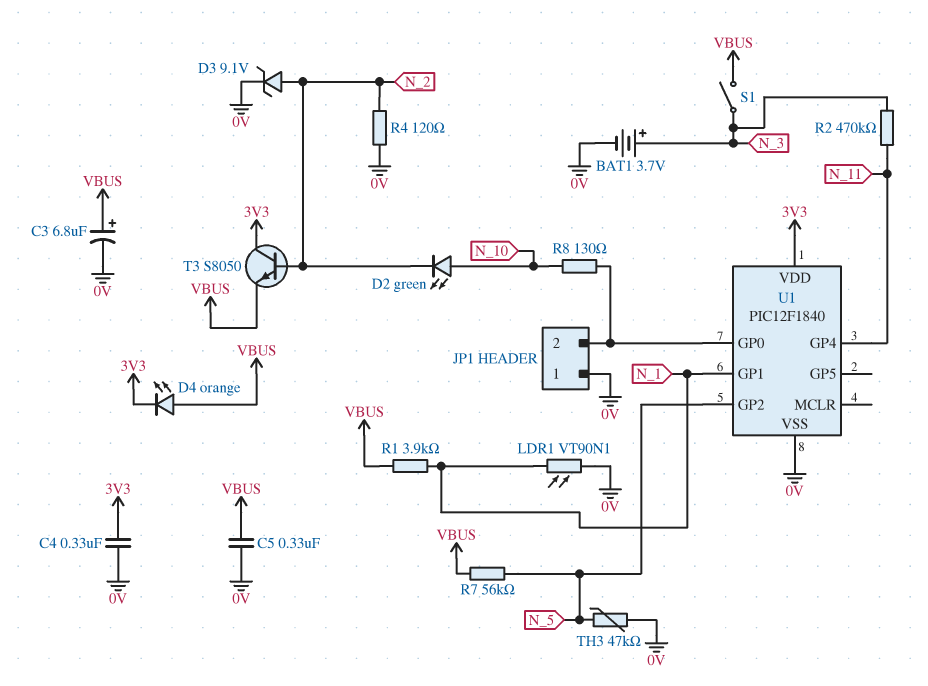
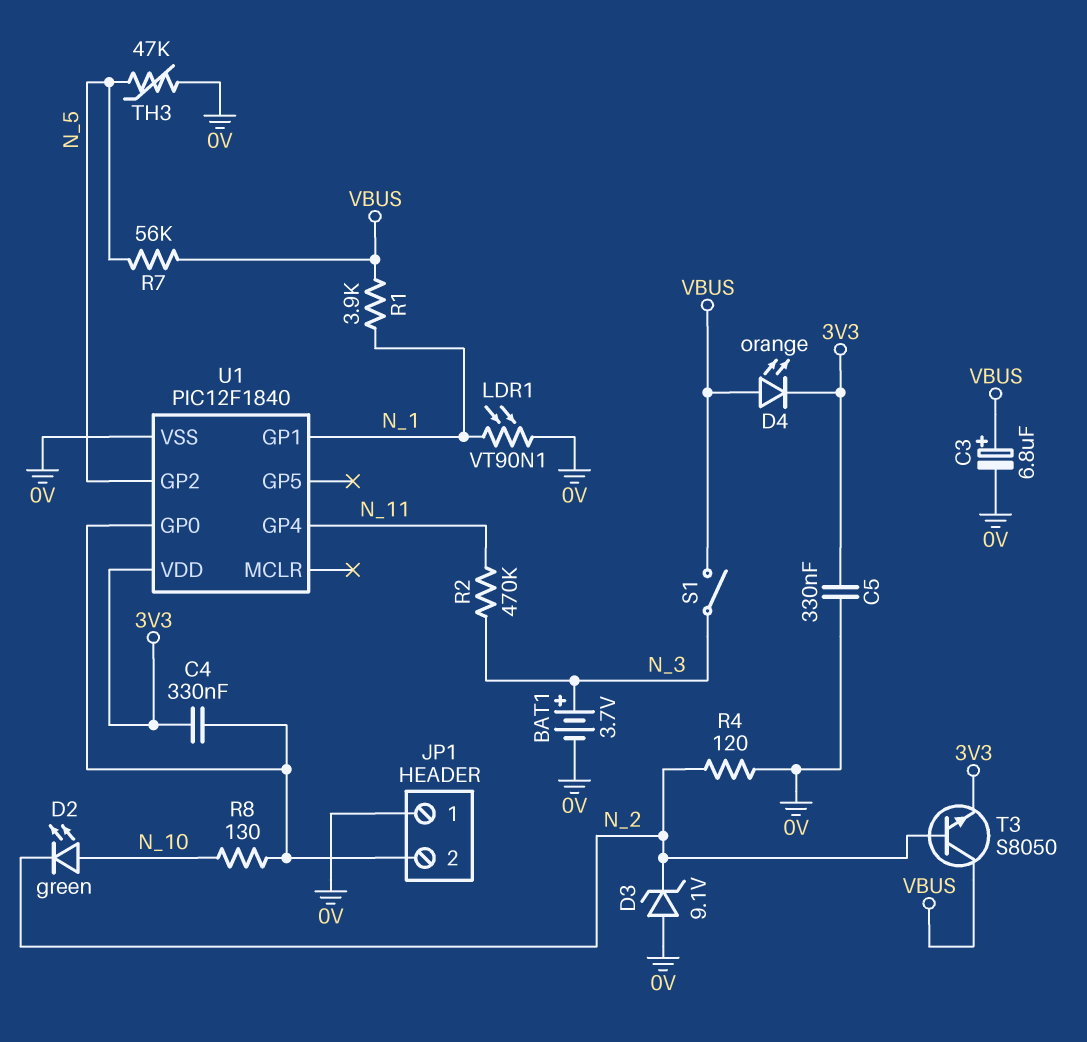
C4: 330nF (0V, 3V3) -> 330nF (3V3, JP1/2)
C5: 330nF (0V, VBUS) -> 330nF (0V, 3V3)
D3: zener 9.1V (A N_2, K 0V) -> zener 9.1V (A 0V, K N_2)
T3: NPN S8050 (B N_2, C 3V3, E VBUS) -> NPN S8050 (B N_2, C VBUS, E 3V3)

